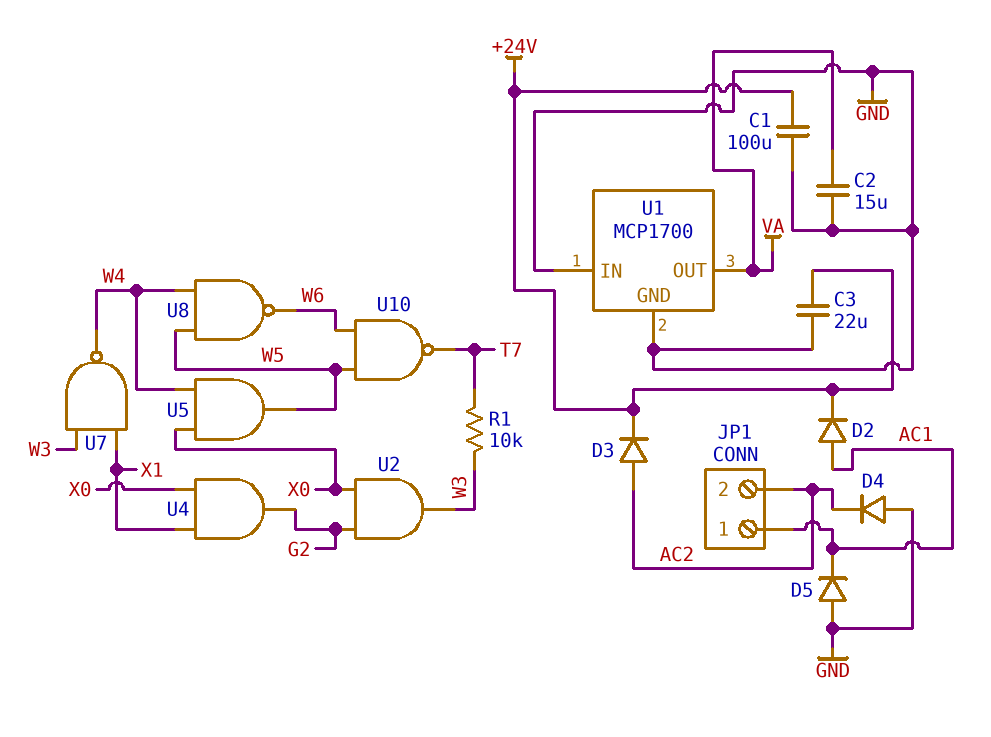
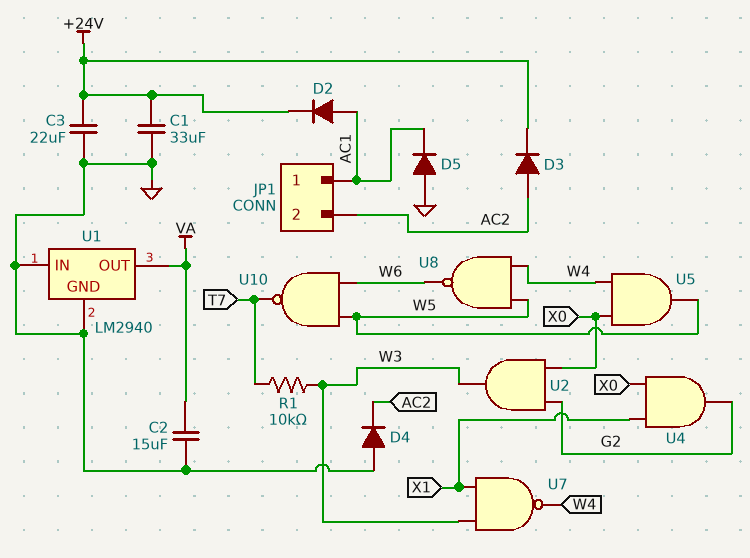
C1: 100uF (+24V, GND) -> 33uF (+24V, GND)
U1: MCP1700 -> LM2940

